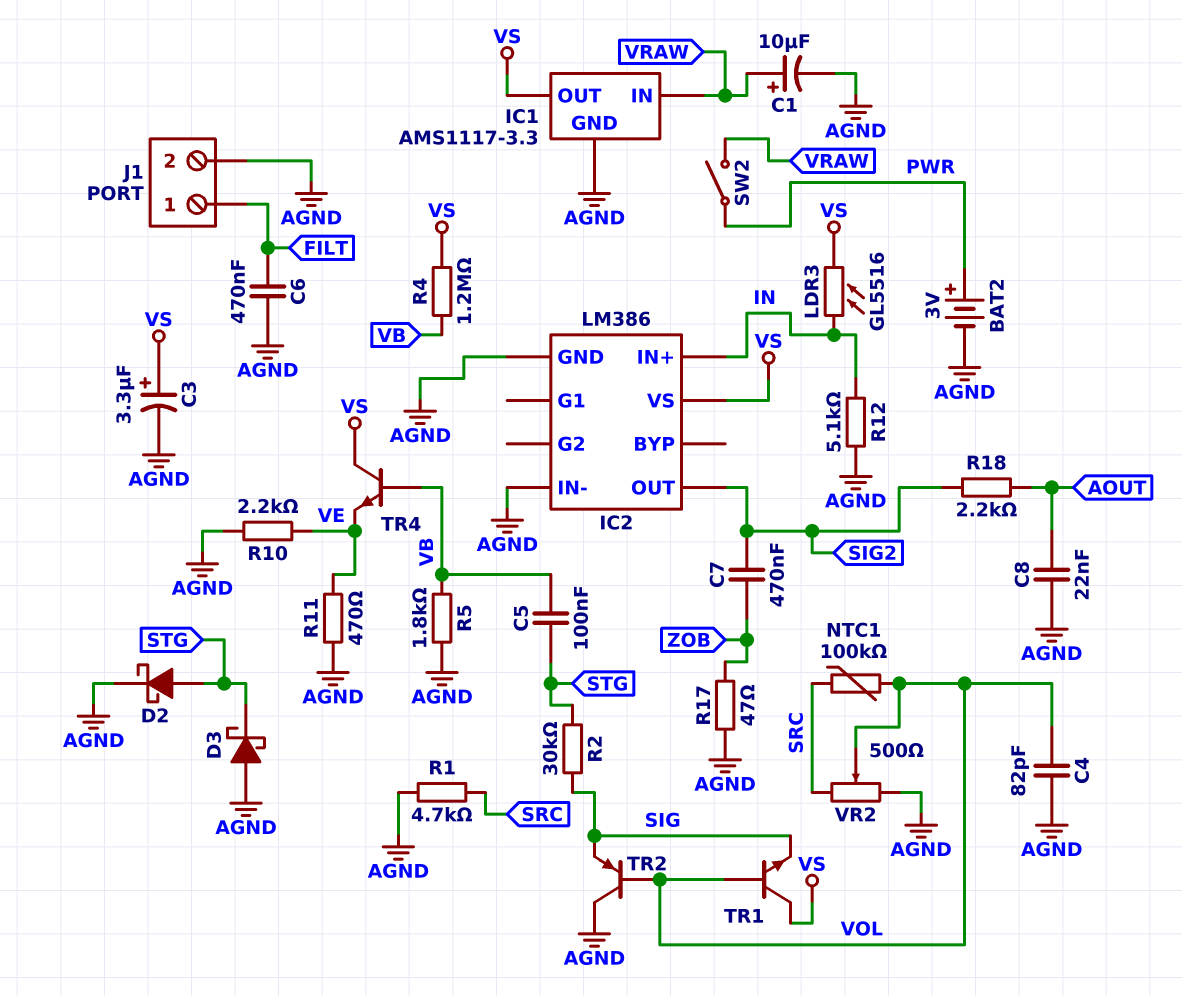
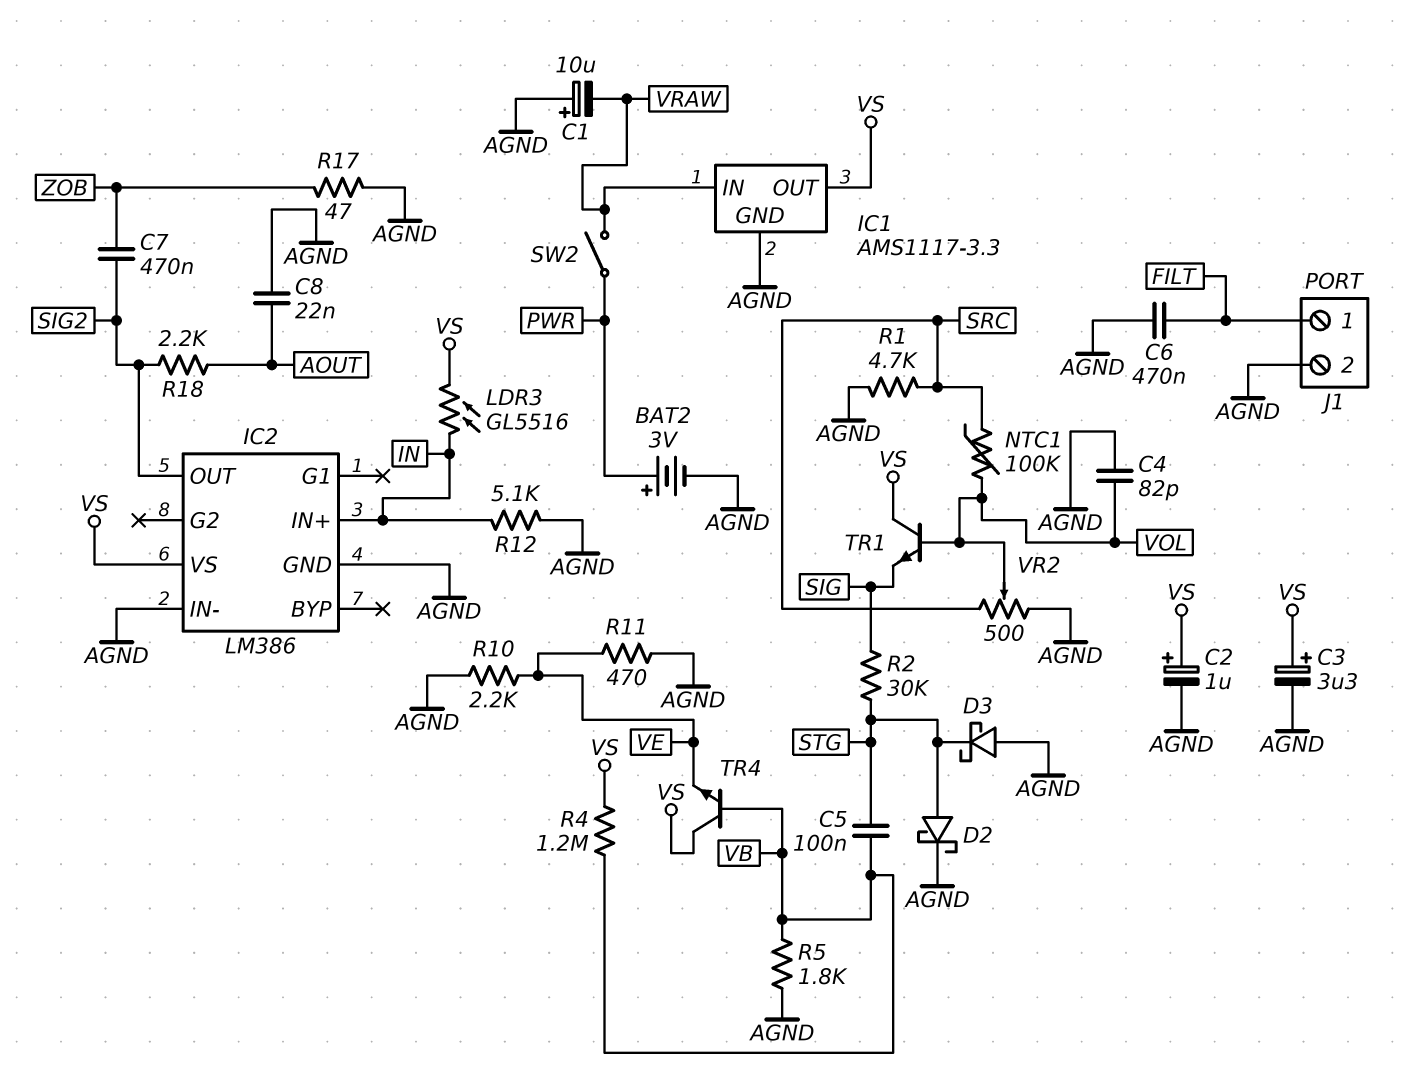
C1: 10uF (plus VRAW, minus AGND) -> 10uF (plus AGND, minus VRAW)
C2: none -> 1uF (plus VS, minus AGND)
TR2: PNP (B VOL, C AGND, E SIG) -> none

